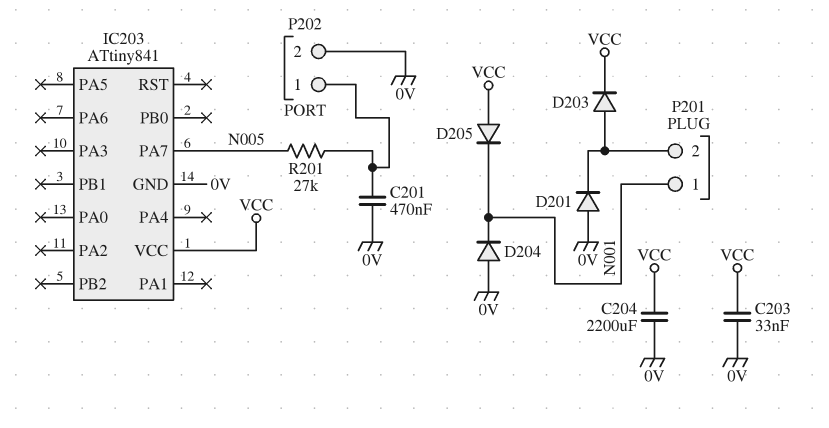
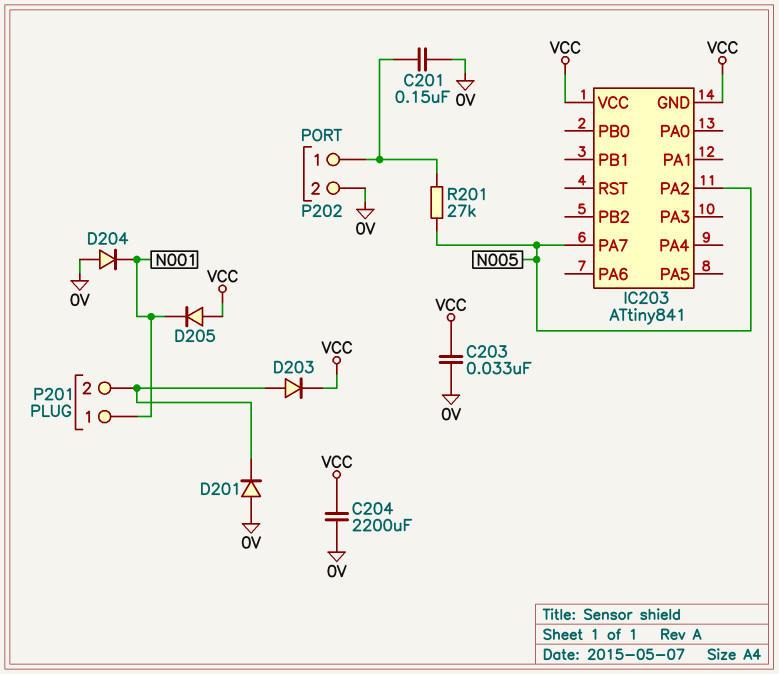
C201: 470nF (0V, P202/1) -> 150nF (0V, P202/1)
IC203 pin GND: 0V -> VCC
IC203 pin PA2: none -> N005

